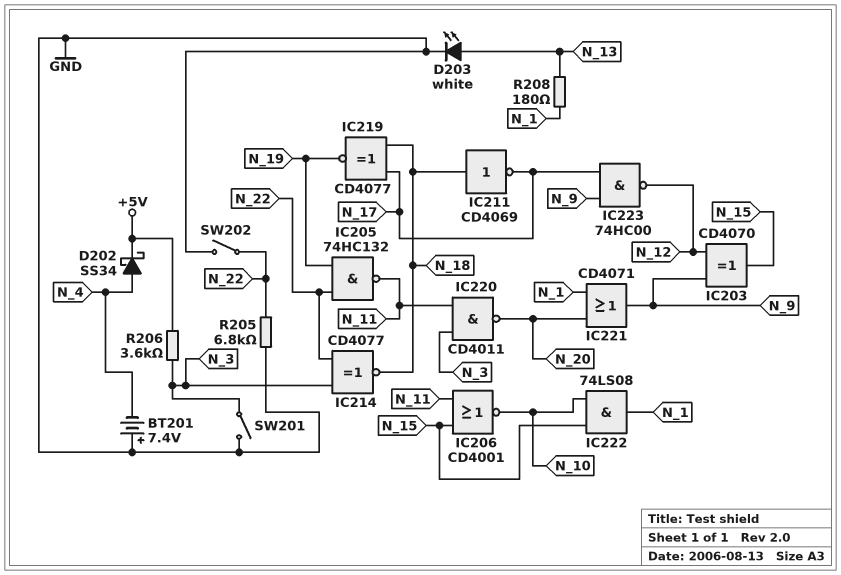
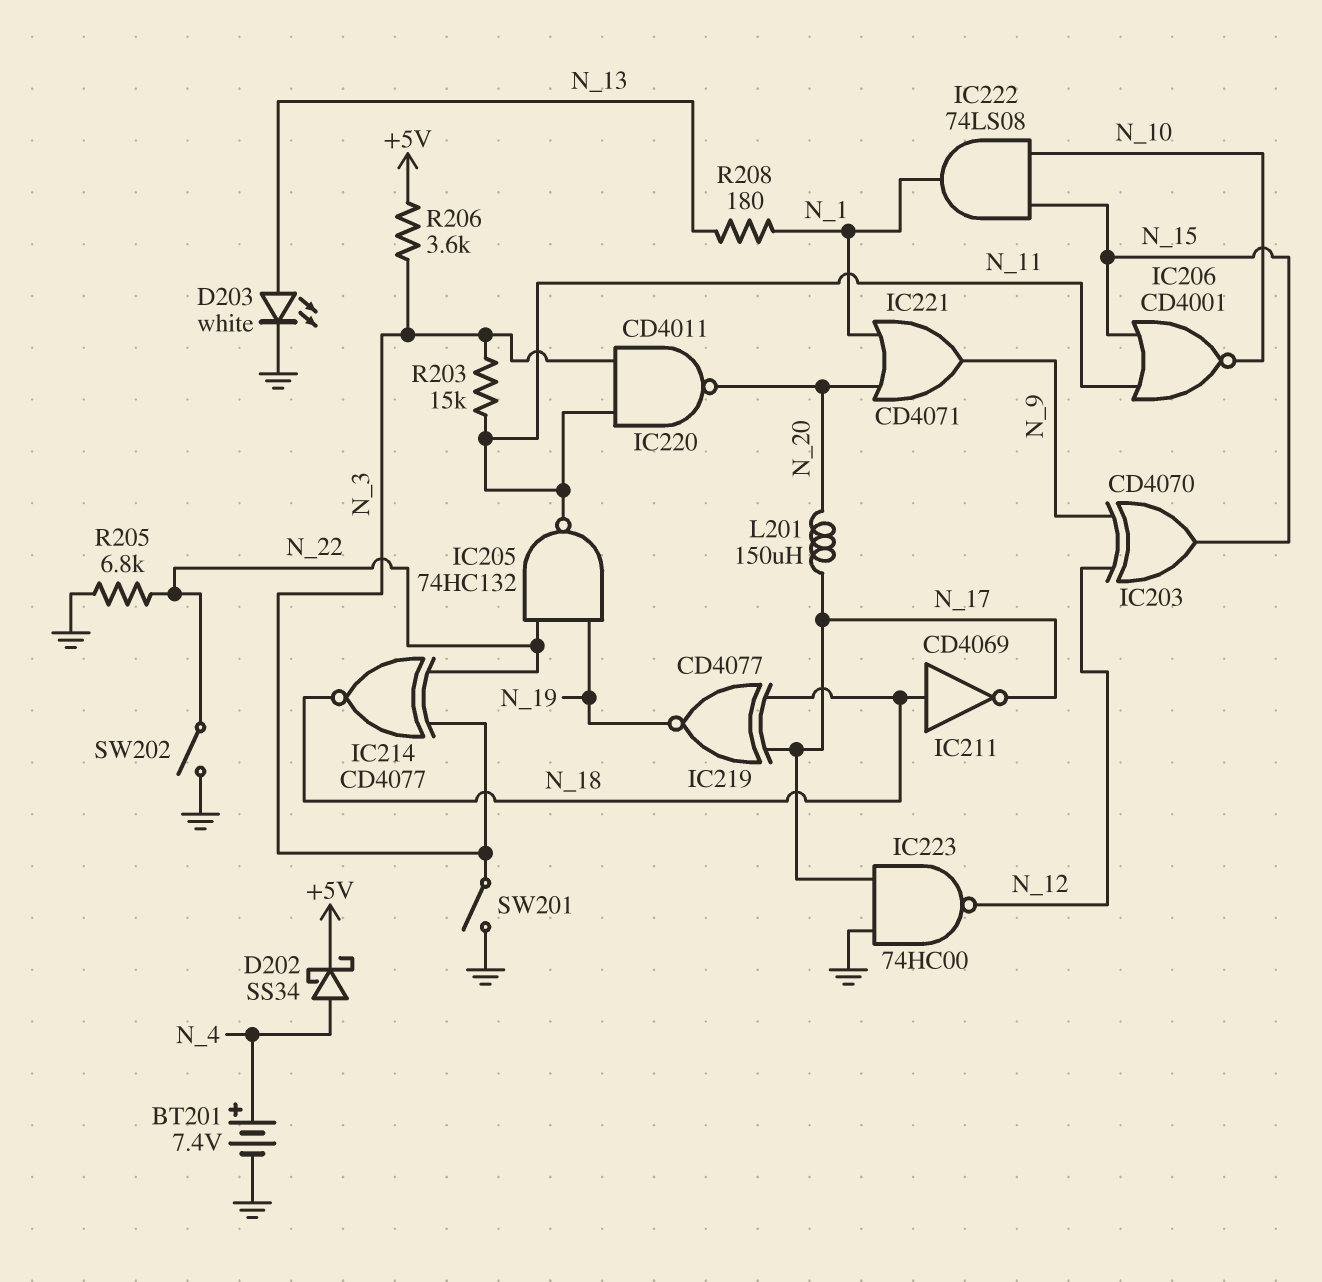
BT201: 7.4V (plus GND, minus N_4) -> 7.4V (plus N_4, minus GND)
IC223: NAND 74HC00 (in N_9, in N_17, out N_12) -> NAND 74HC00 (in GND, in N_17, out N_12)
L201: none -> 150uH (N_17, N_20)
R203: none -> 15k (N_3, N_11)

